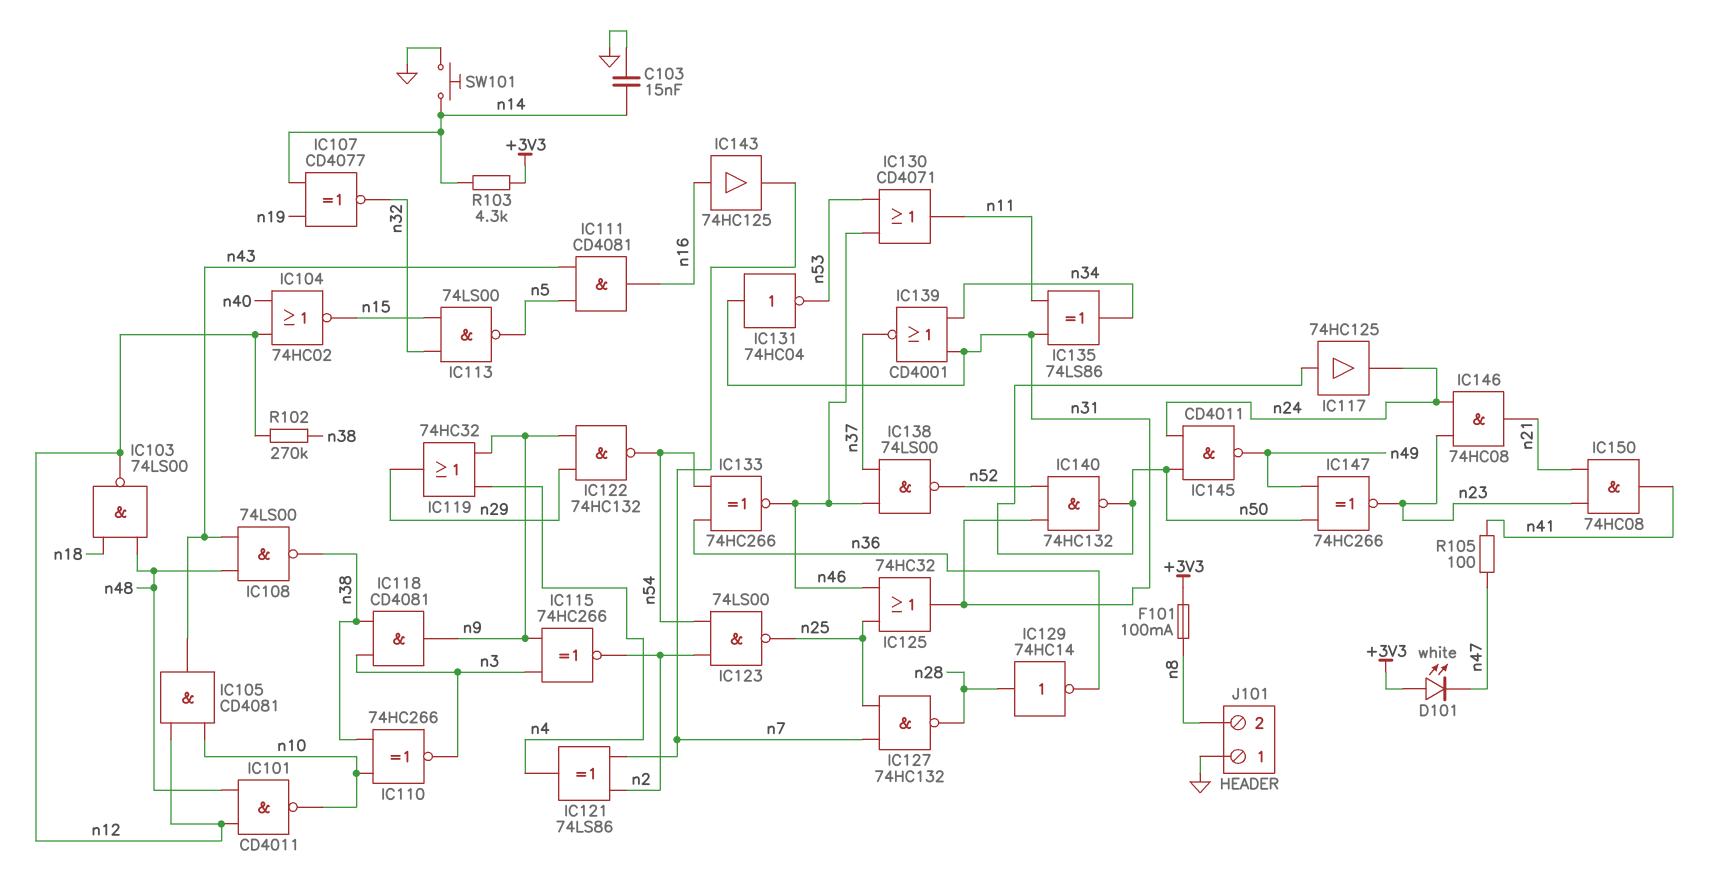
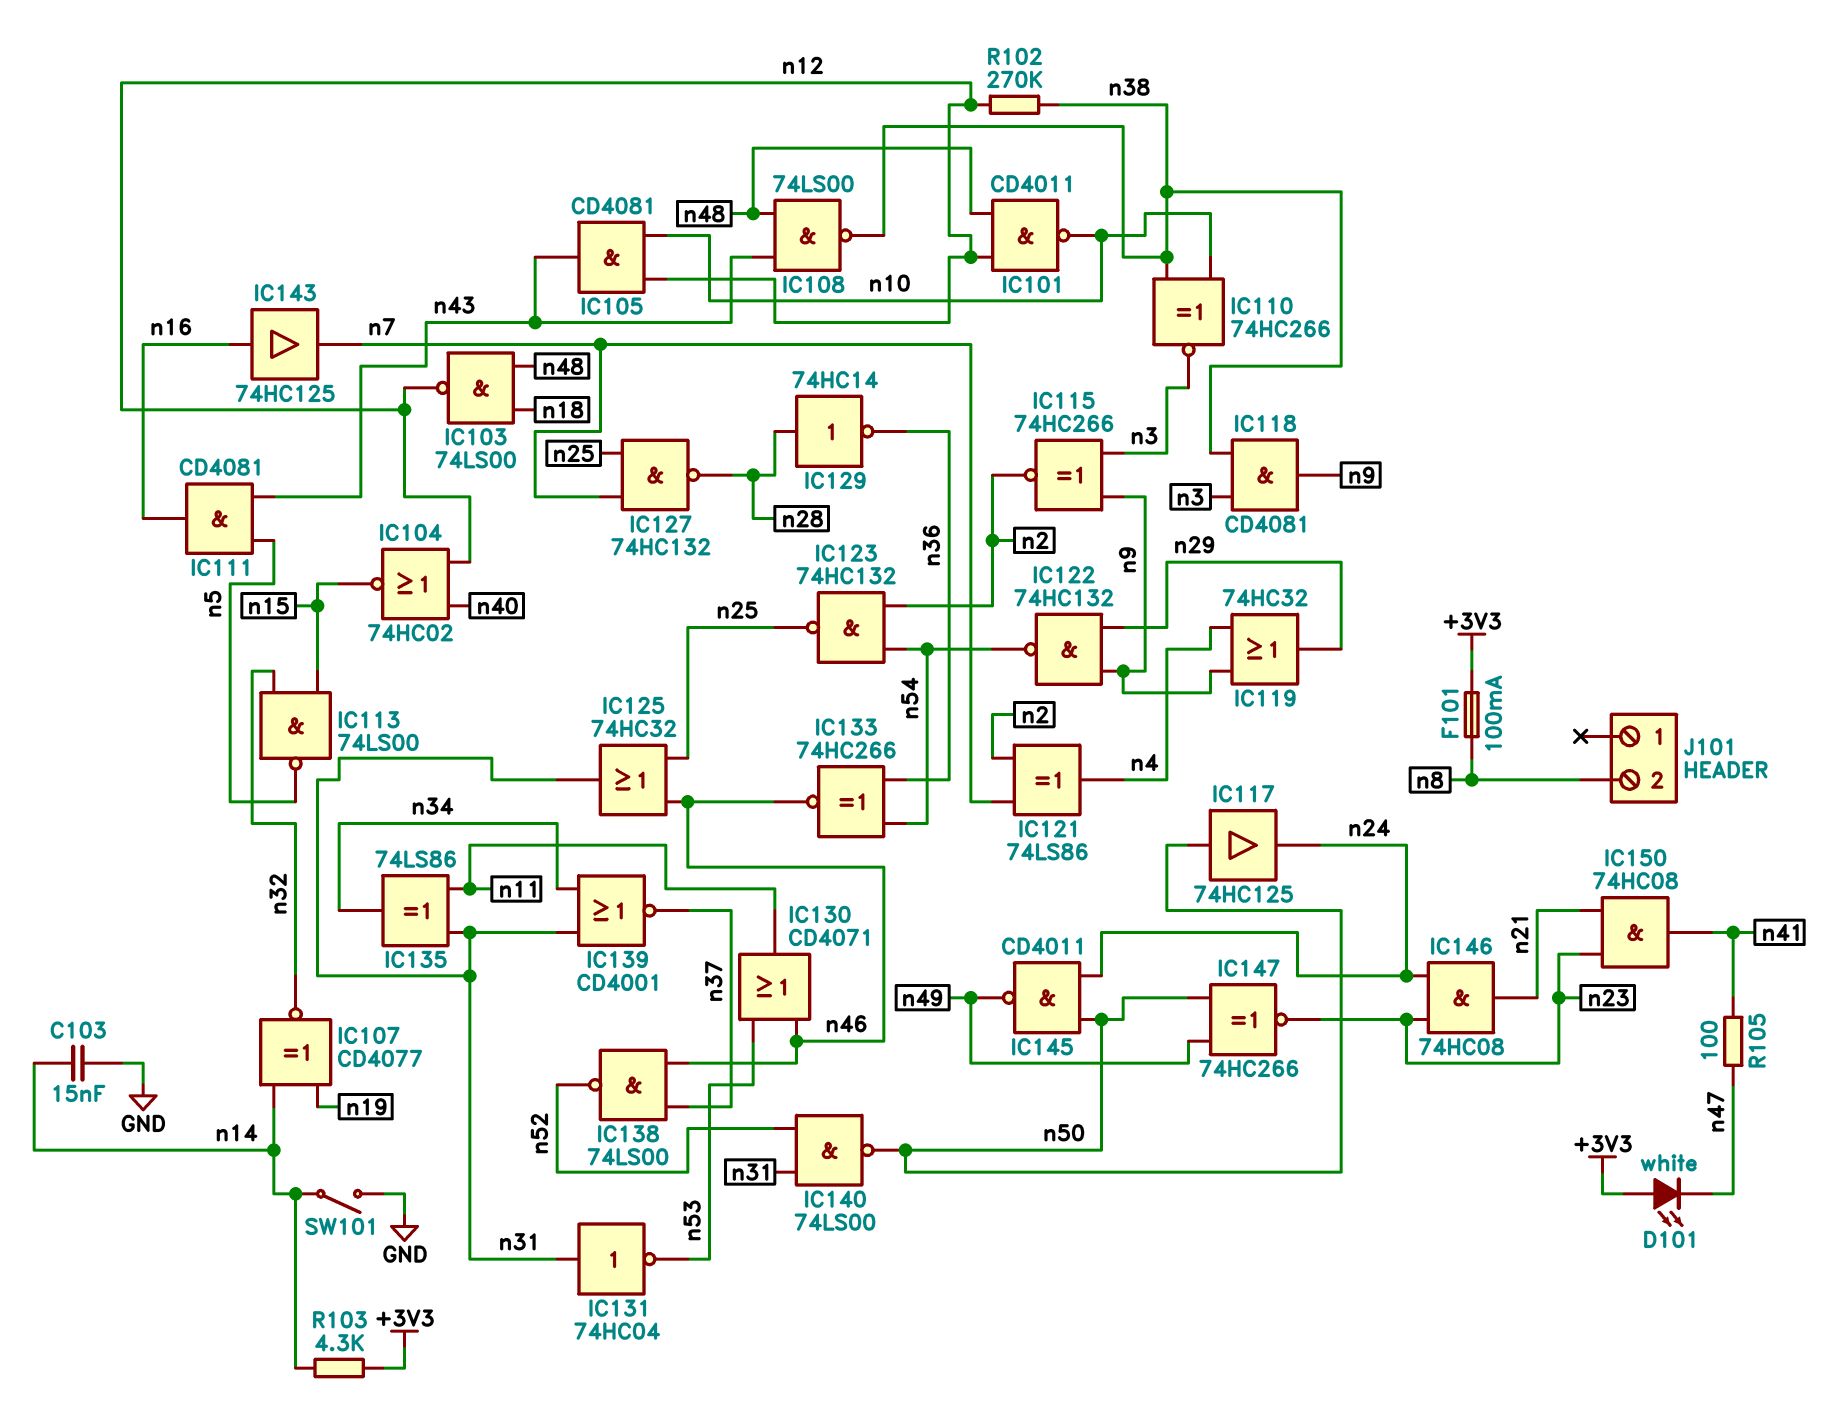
IC123: NAND 74LS00 (in n2, in n54, out n25) -> NAND 74HC132 (in n2, in n54, out n25)
IC140: NAND 74HC132 (in n31, in n52, out n50) -> NAND 74LS00 (in n31, in n52, out n50)
J101 pin 1: GND -> none
SW101: button (GND, n14) -> switch (GND, n14)

